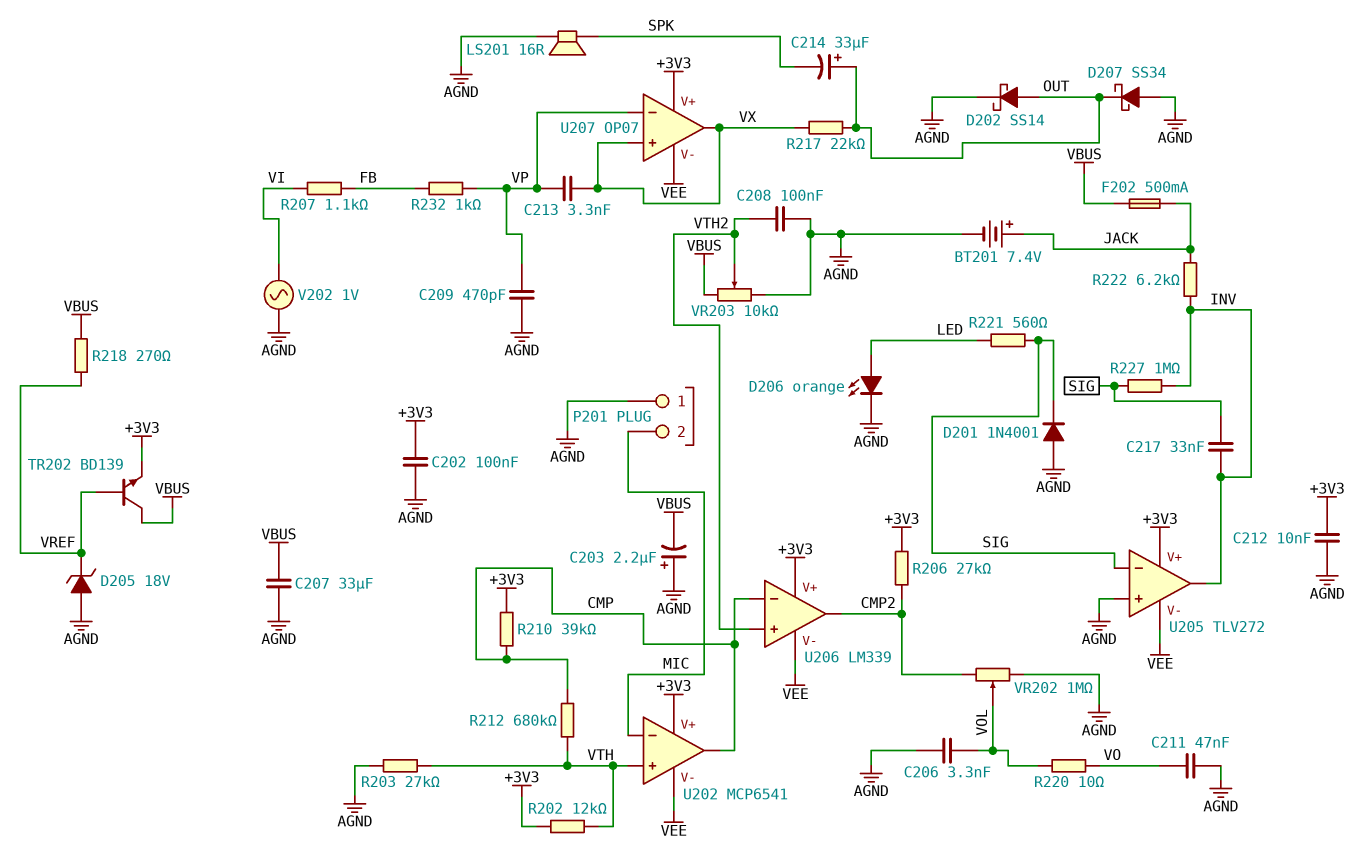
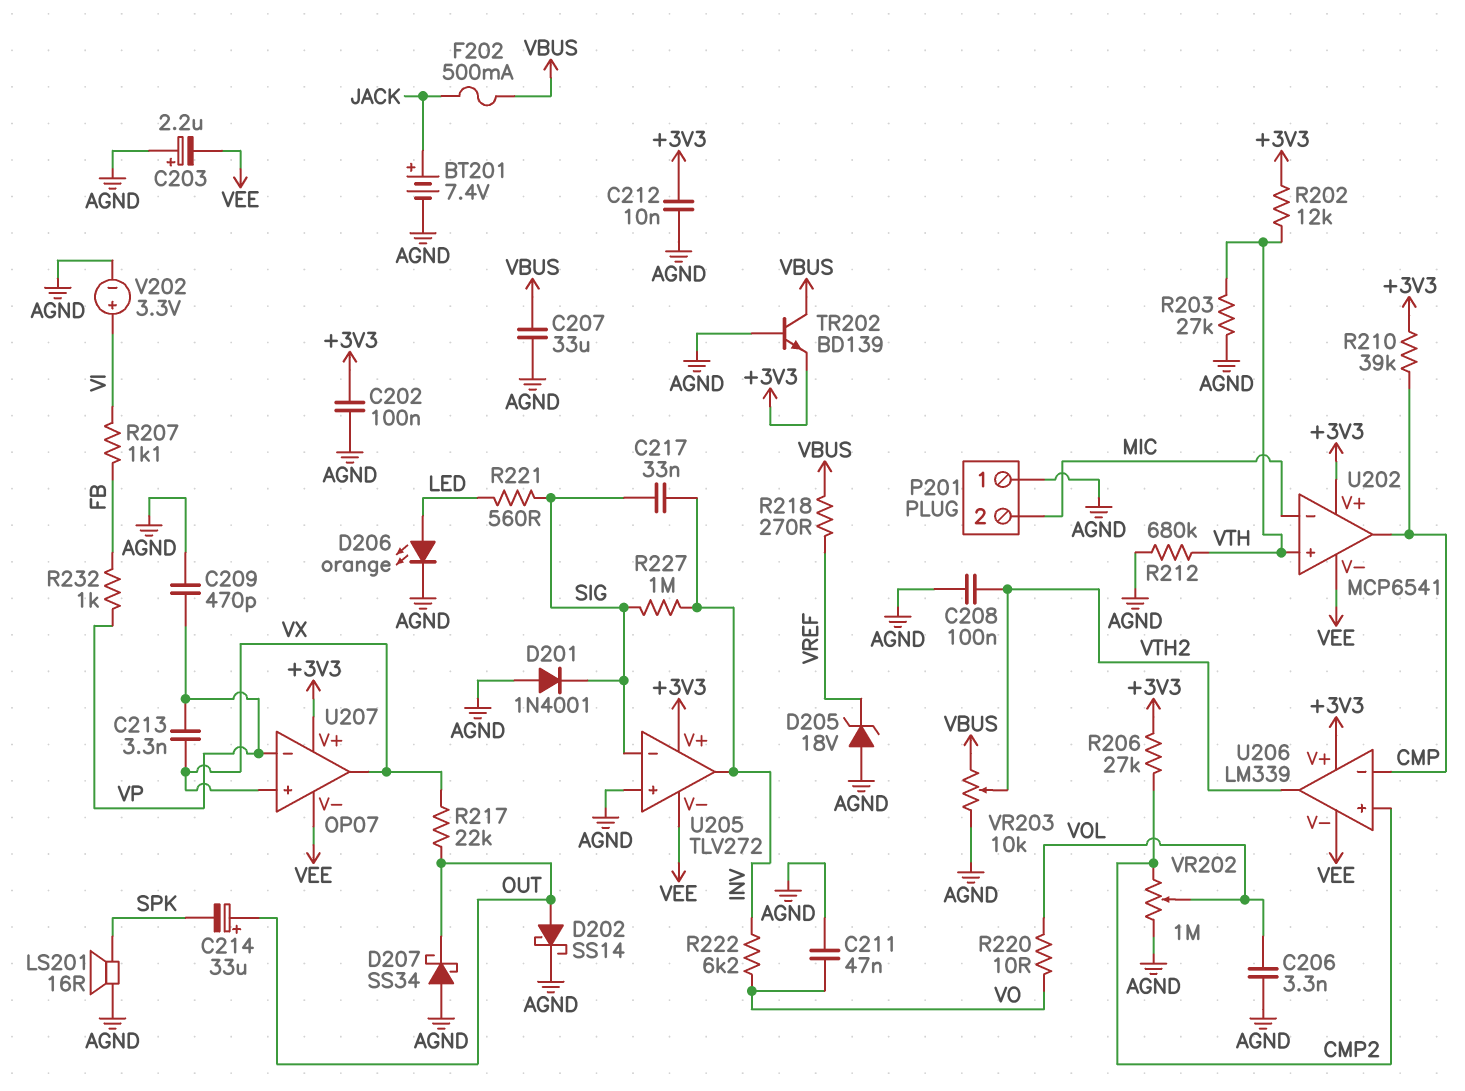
C203: 2.2uF (plus AGND, minus VBUS) -> 2.2uF (plus AGND, minus VEE)
R212: 680k (CMP, VTH) -> 680k (AGND, VTH)
R222: 6.2k (INV, JACK) -> 6.2k (INV, VO)
TR202: NPN BD139 (B VREF, C VBUS, E +3V3) -> NPN BD139 (B AGND, C VBUS, E +3V3)
U206 pin in+: VTH2 -> CMP2
U206 pin out: CMP2 -> VTH2
V202: AC 1V (AGND, VI) -> 3.3V (plus VI, minus AGND)

